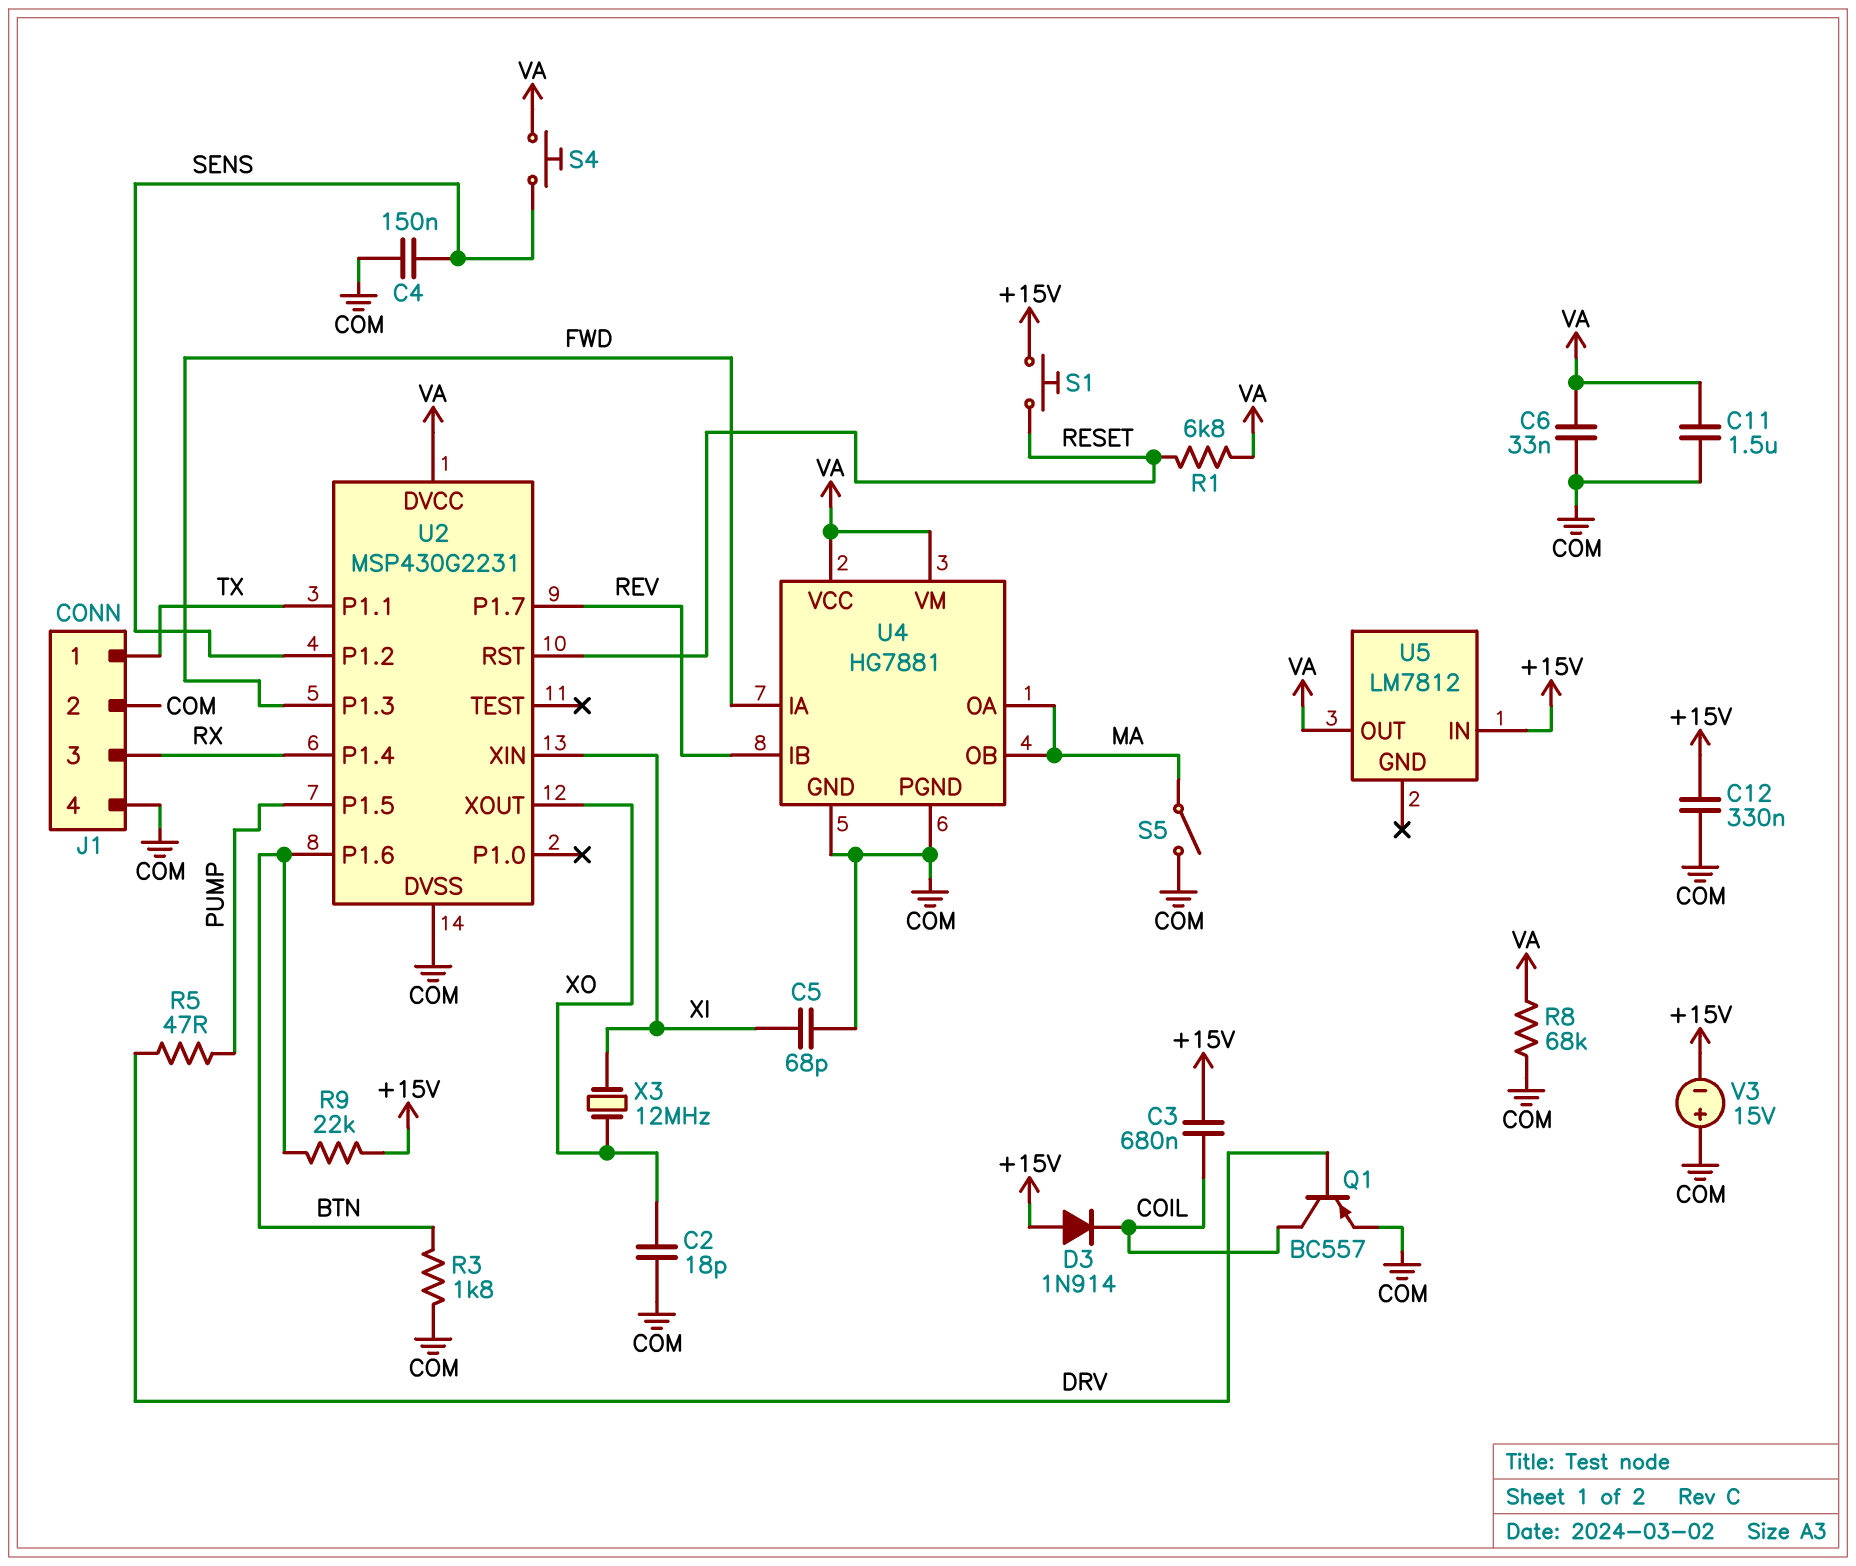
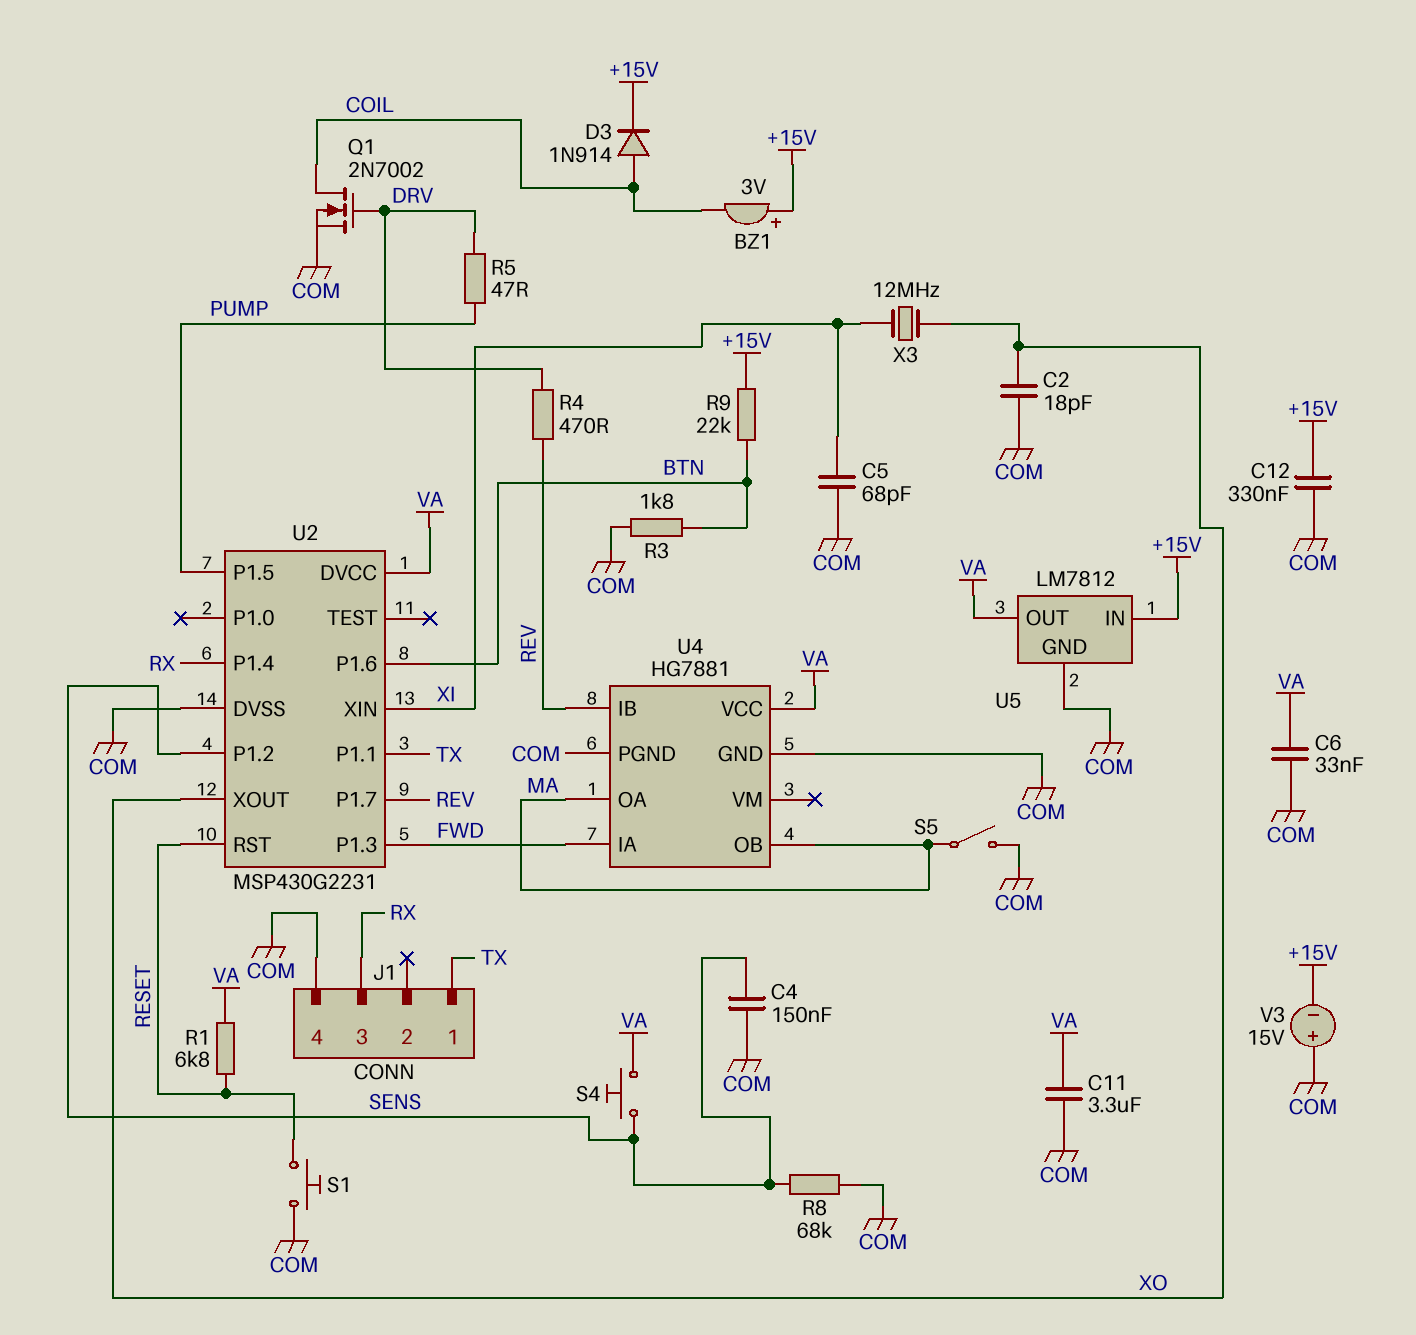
BZ1: none -> buzzer 3V (plus +15V, minus COIL)
C3: 680nF (+15V, COIL) -> none
C11: 1.5uF (COM, VA) -> 3.3uF (COM, VA)
D3: diode 1N914 (A +15V, K COIL) -> diode 1N914 (A COIL, K +15V)
J1 pin 2: COM -> none
Q1: PNP BC557 (B DRV, C COIL, E COM) -> NMOS 2N7002 (G DRV, D COIL, S COM)
R4: none -> 470 (DRV, REV)
R8: 68k (COM, VA) -> 68k (COM, SENS)
S1: button (+15V, RESET) -> button (COM, RESET)
U4 pin VM: VA -> none
U5 pin GND: none -> COM

